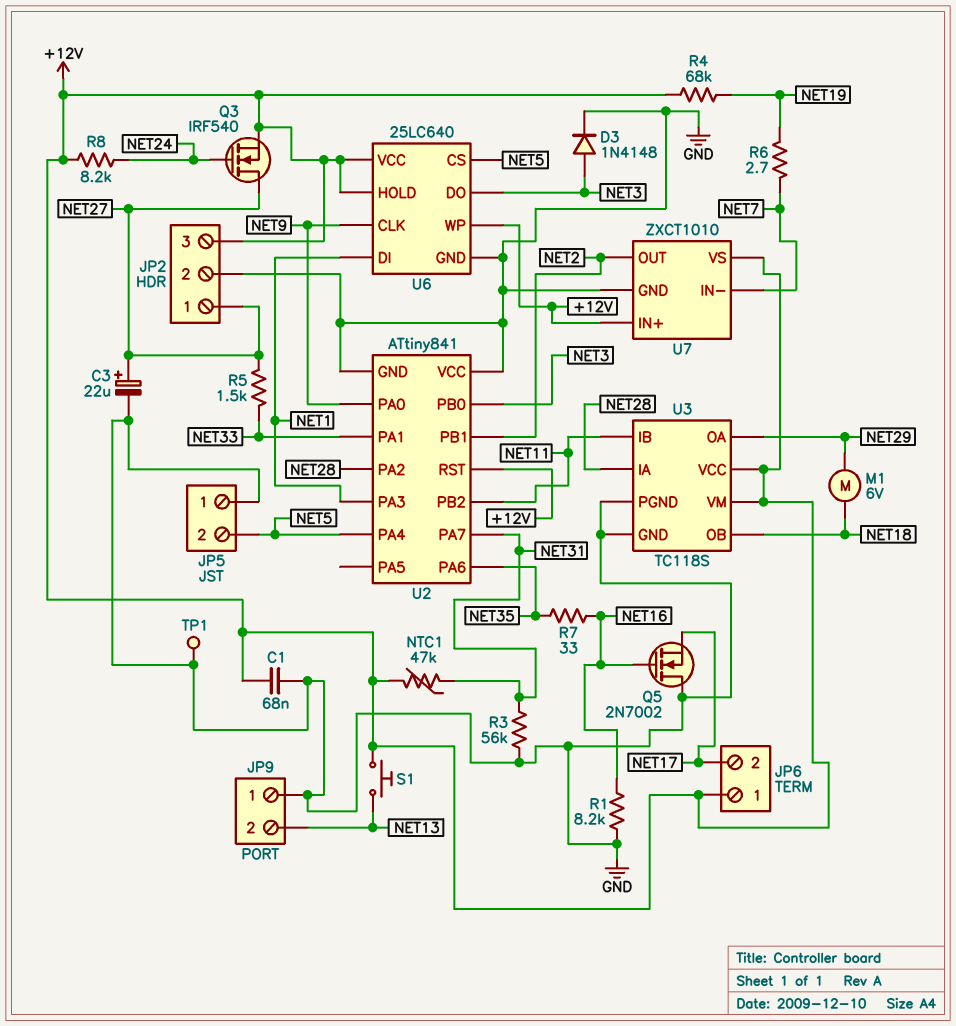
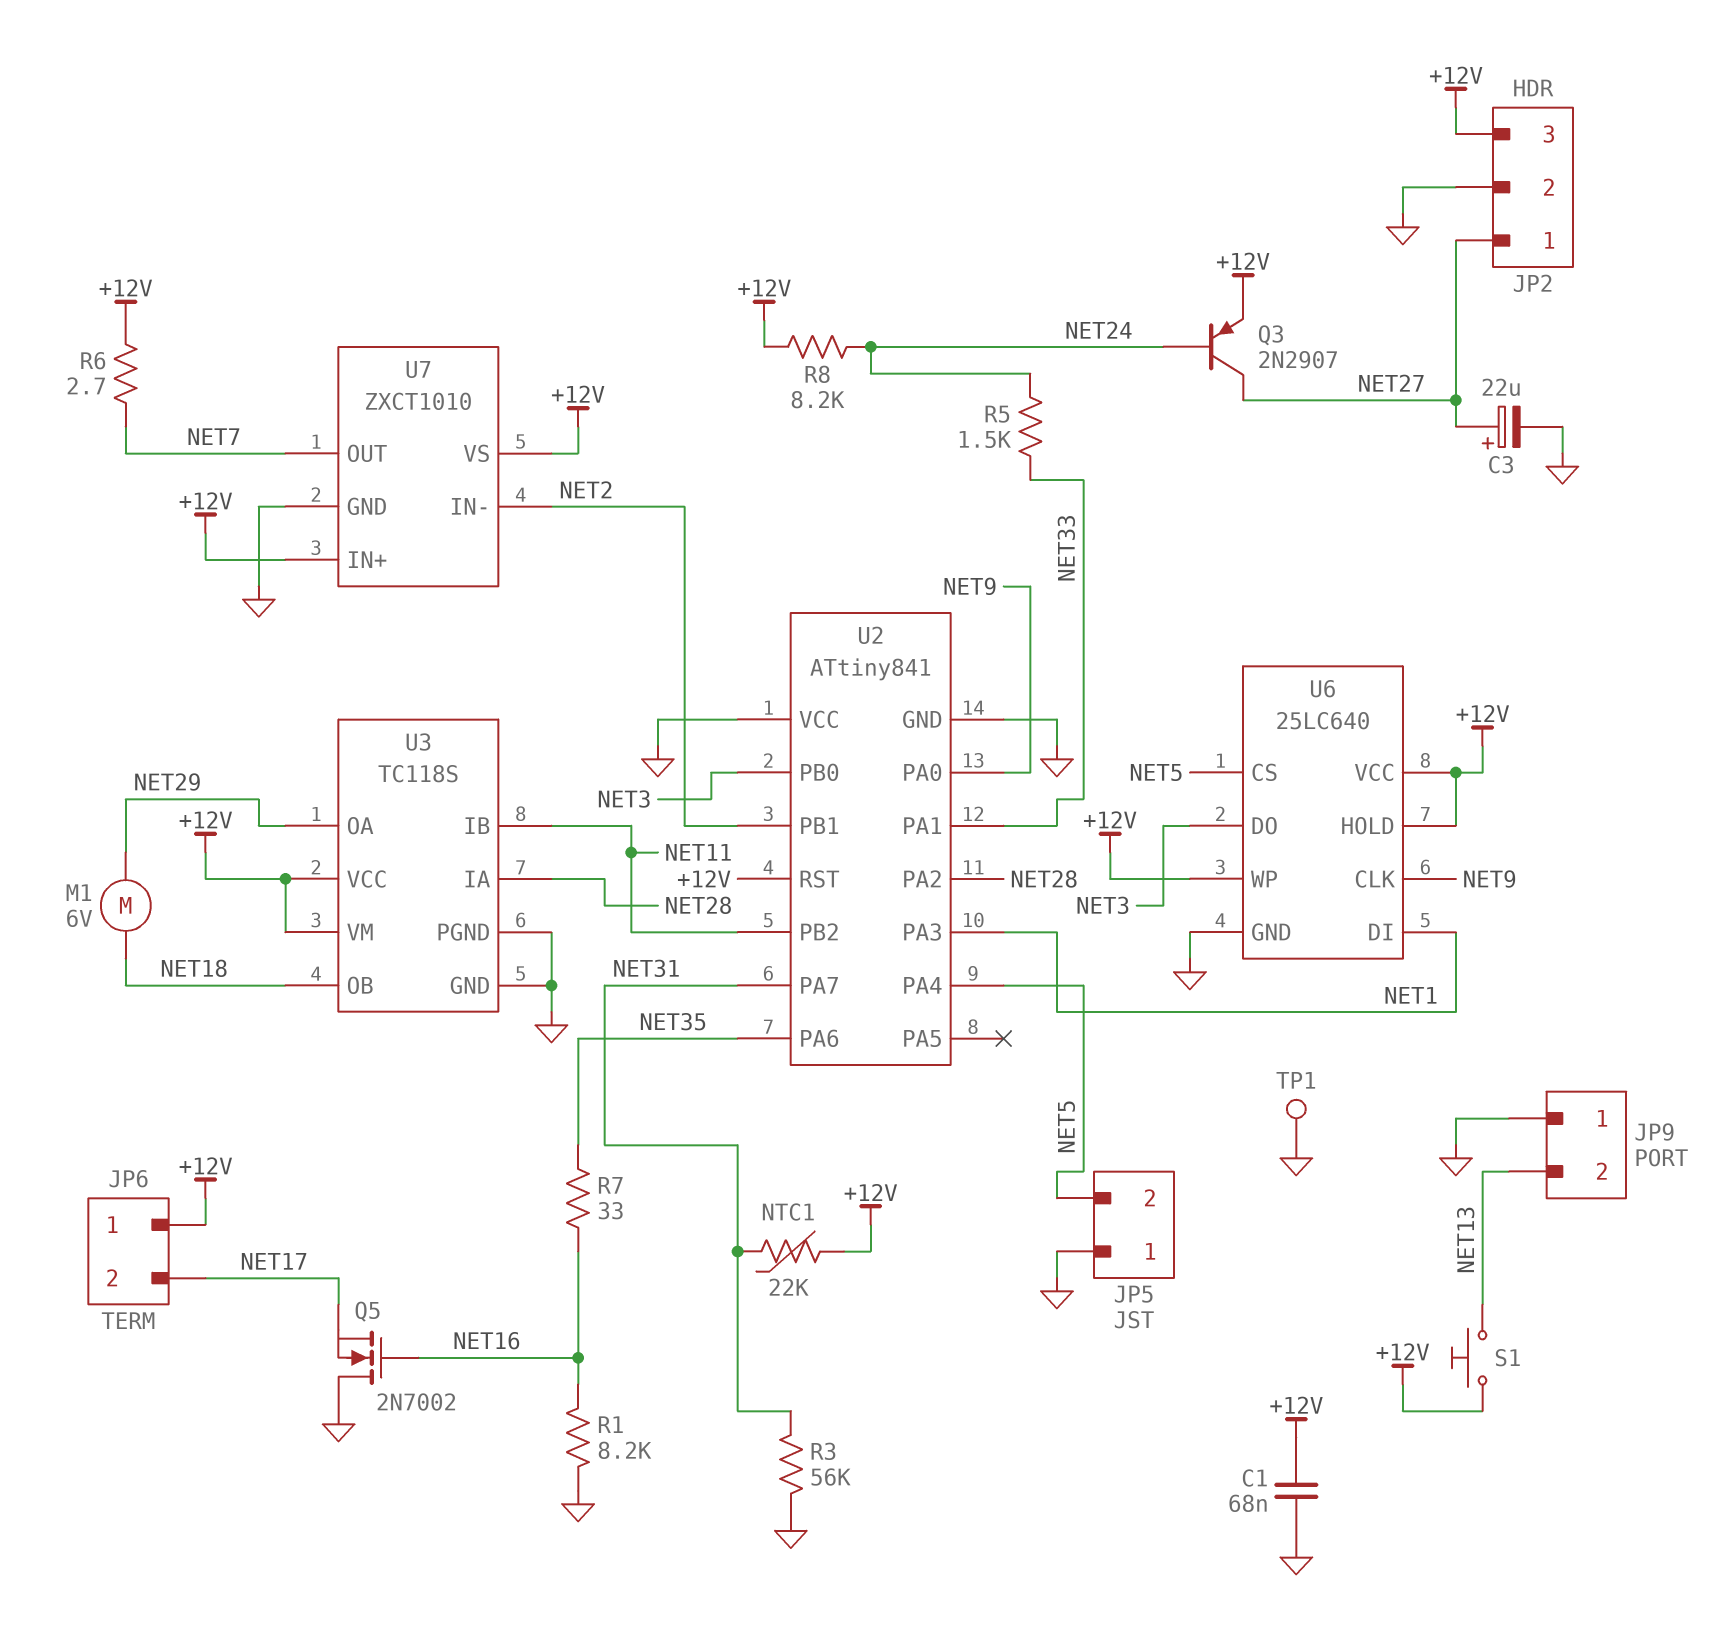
D3: diode 1N4148 (A NET3, K GND) -> none
NTC1: 47k (+12V, NET31) -> 22k (+12V, NET31)
Q3: NMOS IRF540 (G NET24, D NET27, S +12V) -> PNP 2N2907 (B NET24, C NET27, E +12V)
R4: 68k (+12V, NET19) -> none
R5: 1.5k (NET27, NET33) -> 1.5k (NET24, NET33)
R6: 2.7 (NET7, NET19) -> 2.7 (+12V, NET7)
U7 pin IN-: NET7 -> NET2
U7 pin OUT: NET2 -> NET7

